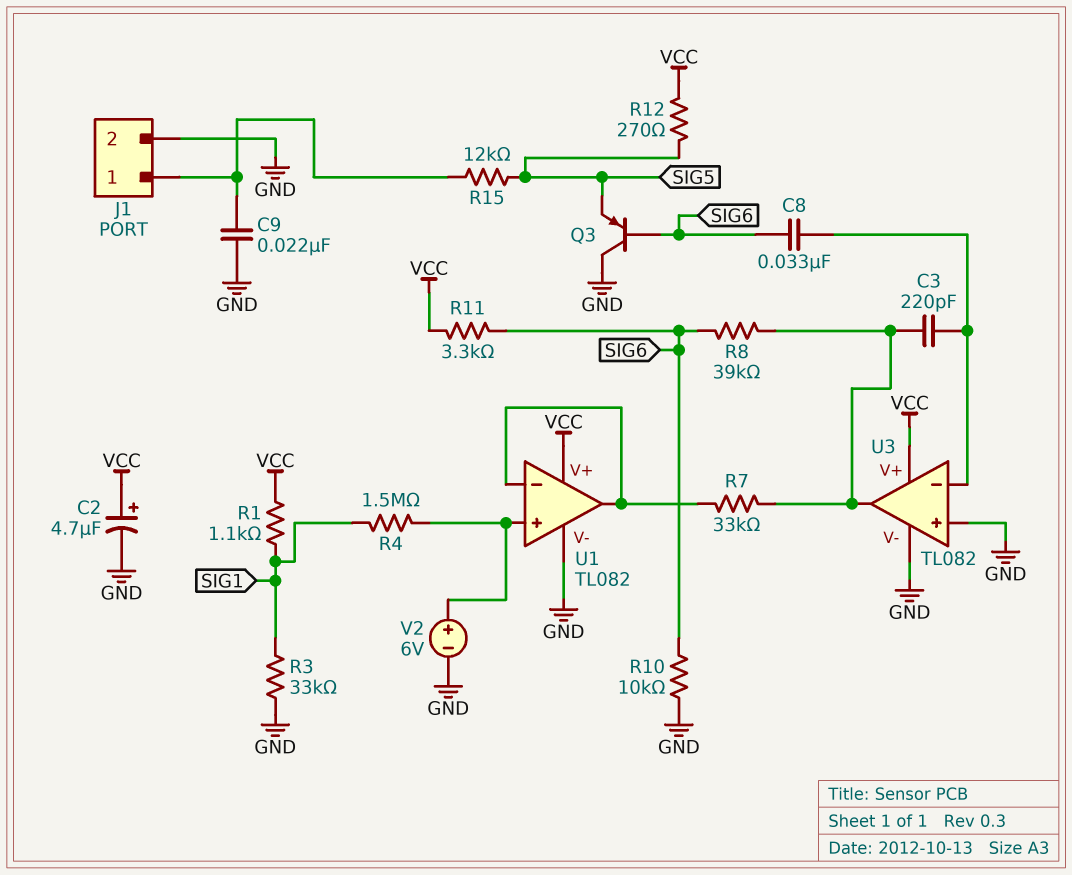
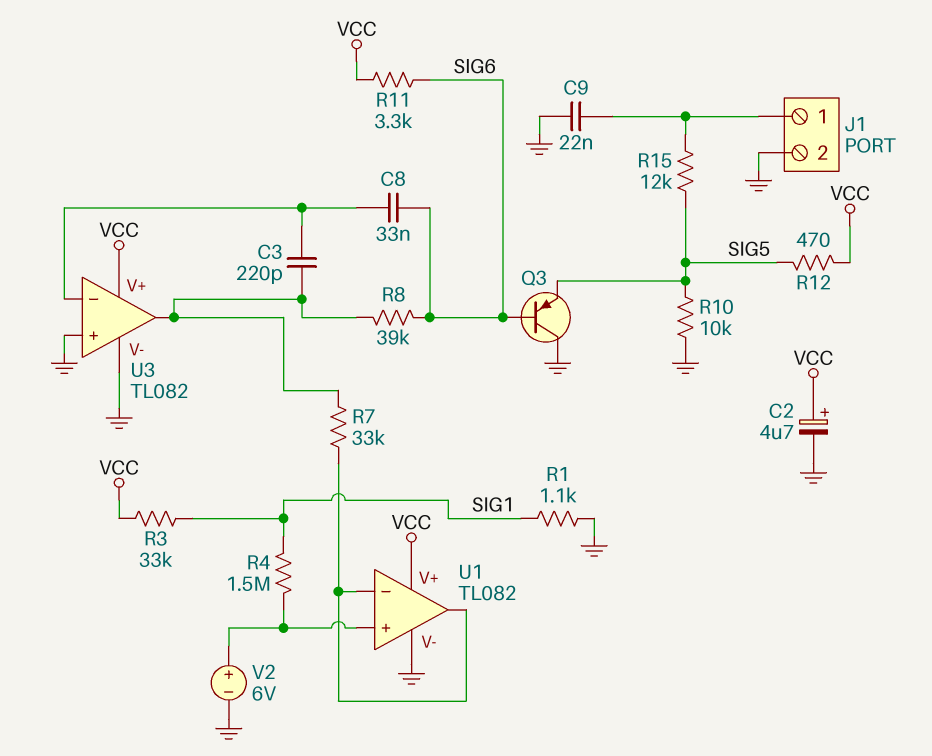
R1: 1.1k (SIG1, VCC) -> 1.1k (GND, SIG1)
R3: 33k (GND, SIG1) -> 33k (SIG1, VCC)
R10: 10k (GND, SIG6) -> 10k (GND, SIG5)
R12: 270 (SIG5, VCC) -> 470 (SIG5, VCC)

